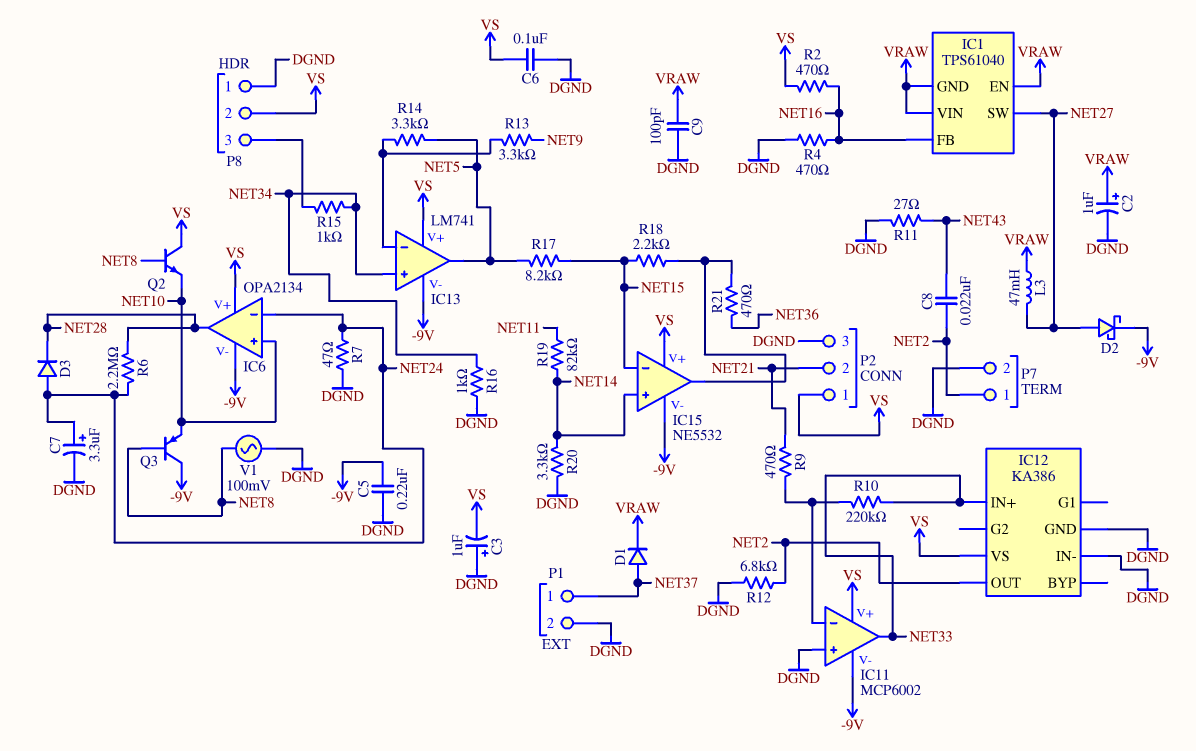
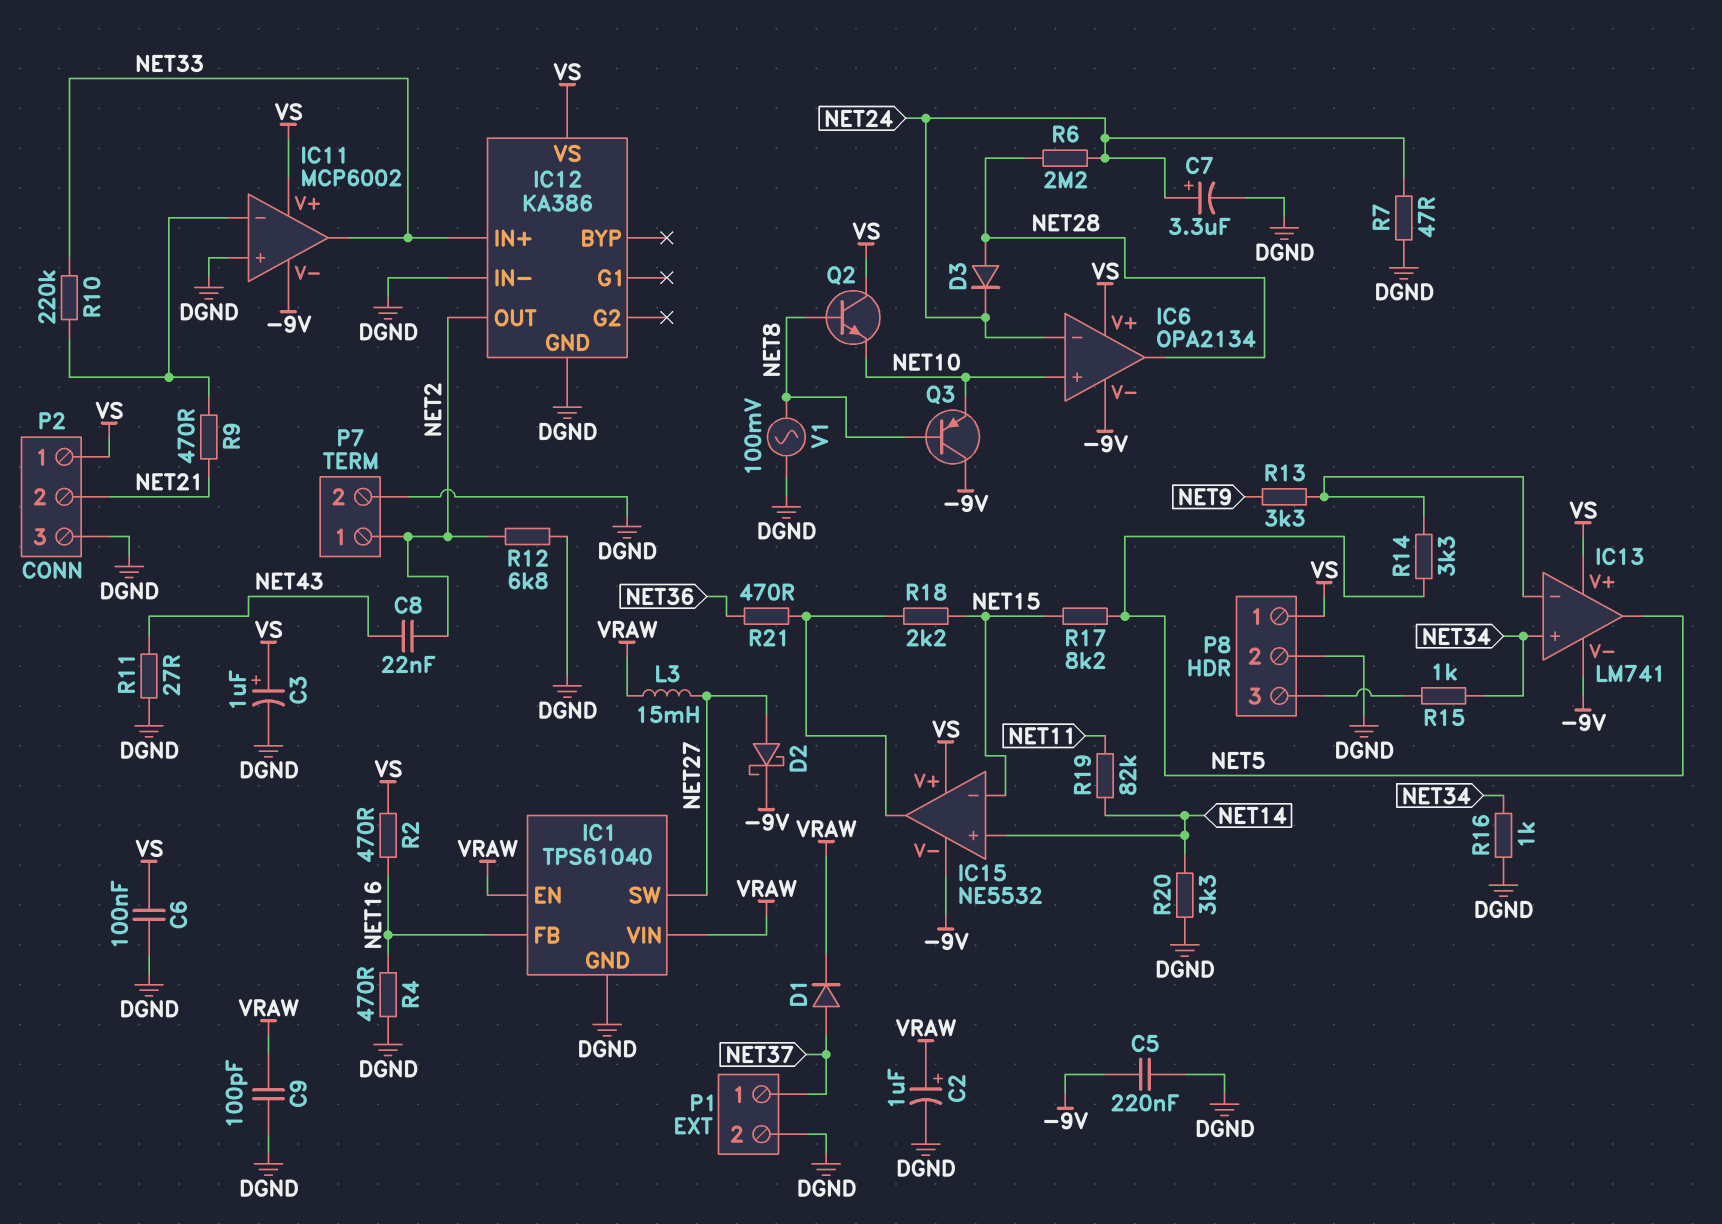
C3: 1uF (plus DGND, minus VS) -> 1uF (plus VS, minus DGND)
D3: diode (A NET24, K NET28) -> diode (A NET28, K NET24)
IC1 pin GND: VRAW -> DGND
L3: 47mH (NET27, VRAW) -> 15mH (NET27, VRAW)
P8 pin 1: DGND -> VS
P8 pin 2: VS -> DGND

